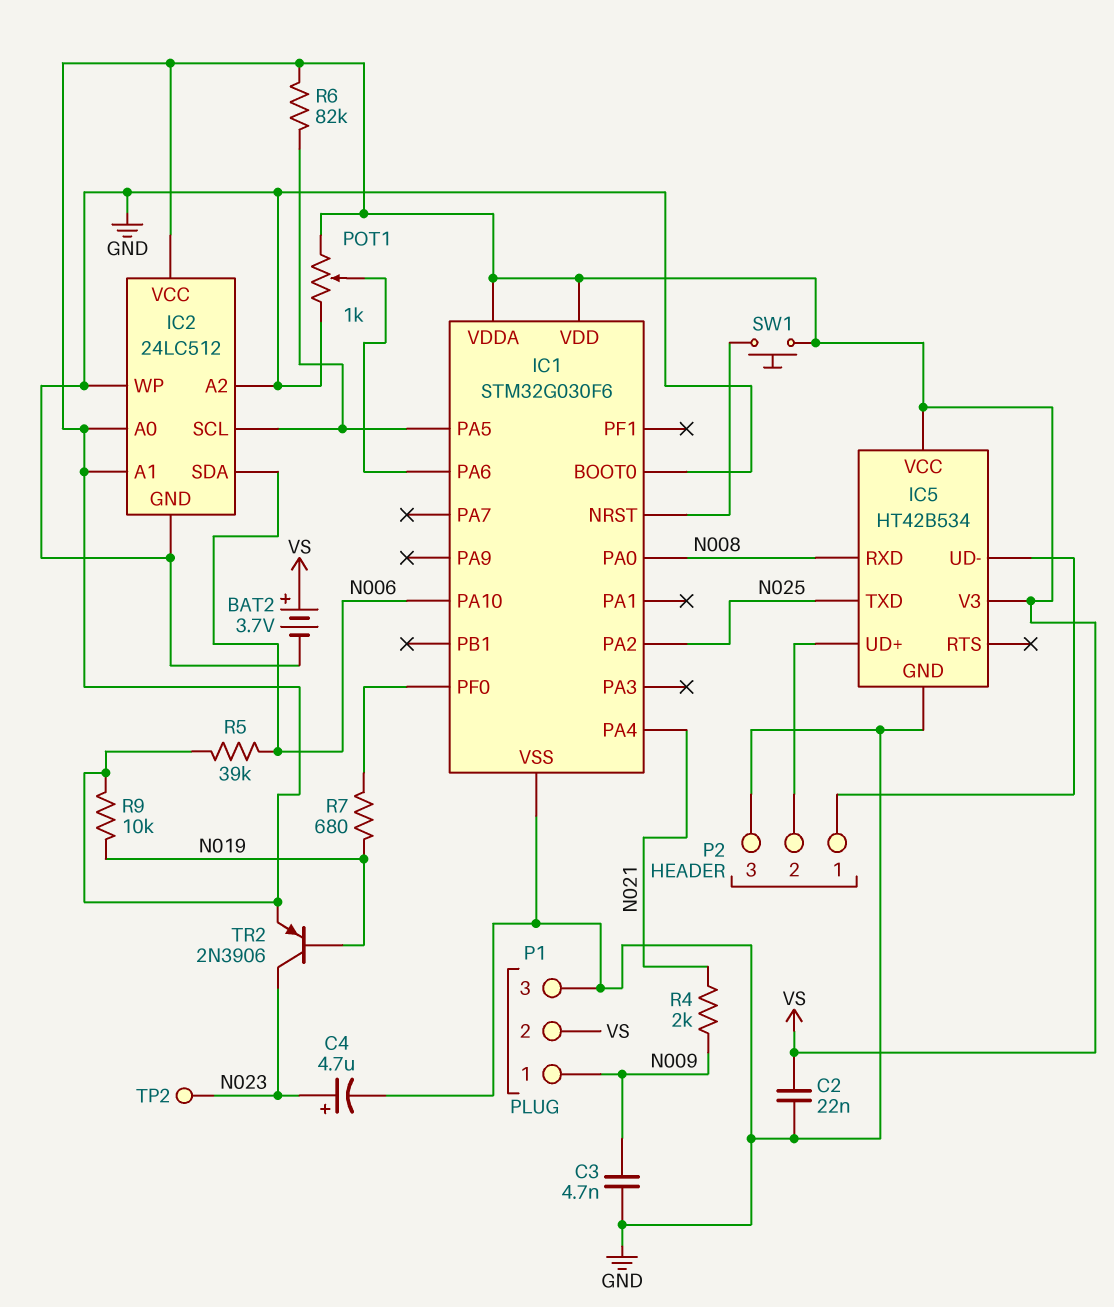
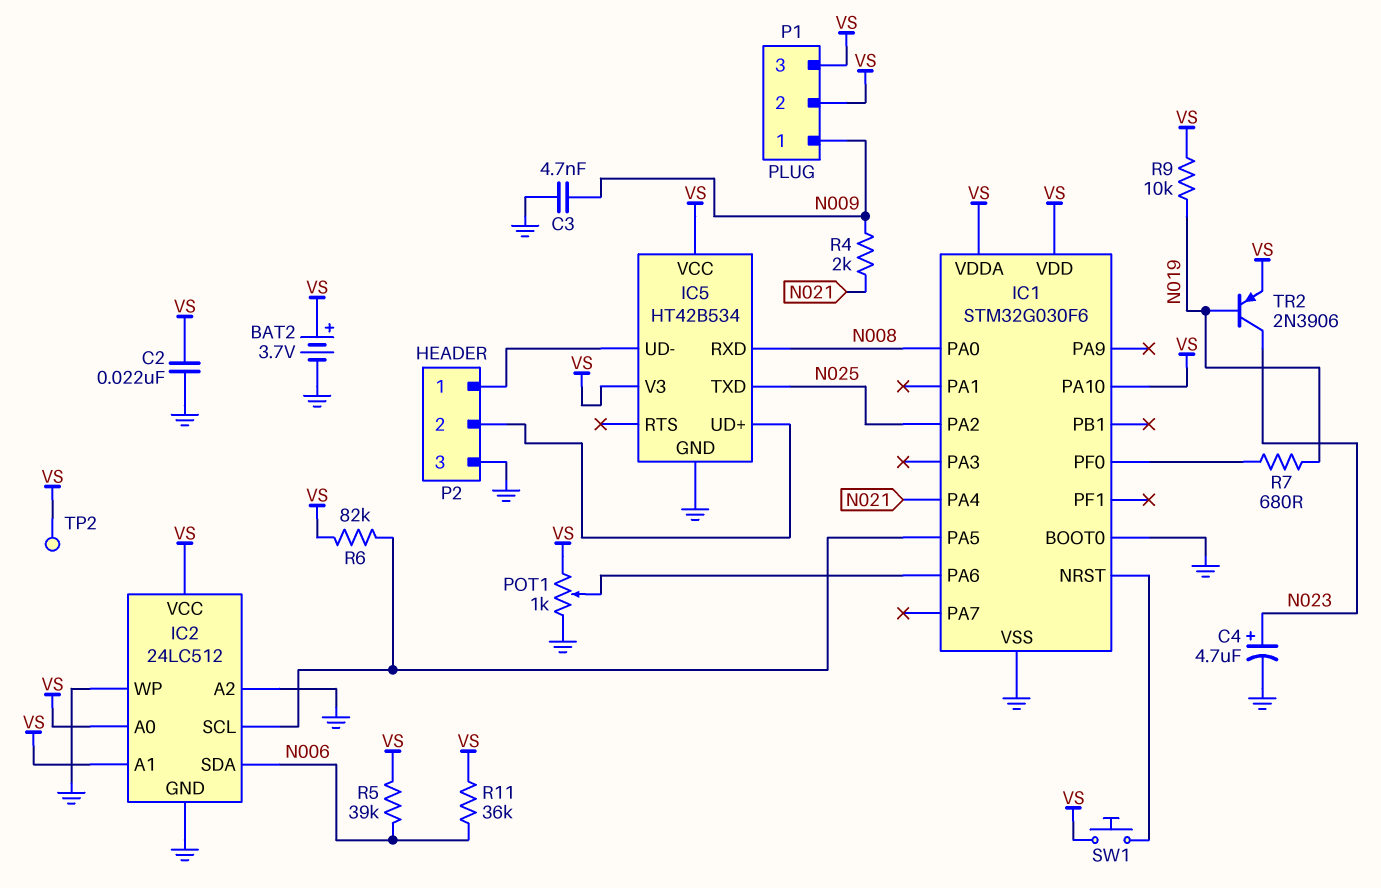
IC1 pin PA10: N006 -> VS
P1 pin 3: GND -> VS
R11: none -> 36k (N006, VS)
TP2: test point (N023) -> test point (VS)

